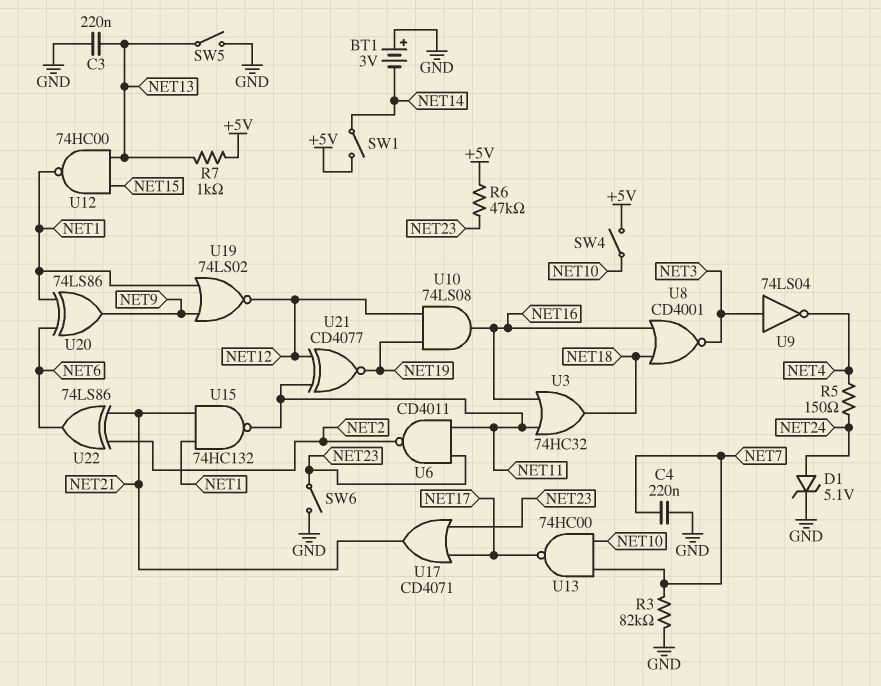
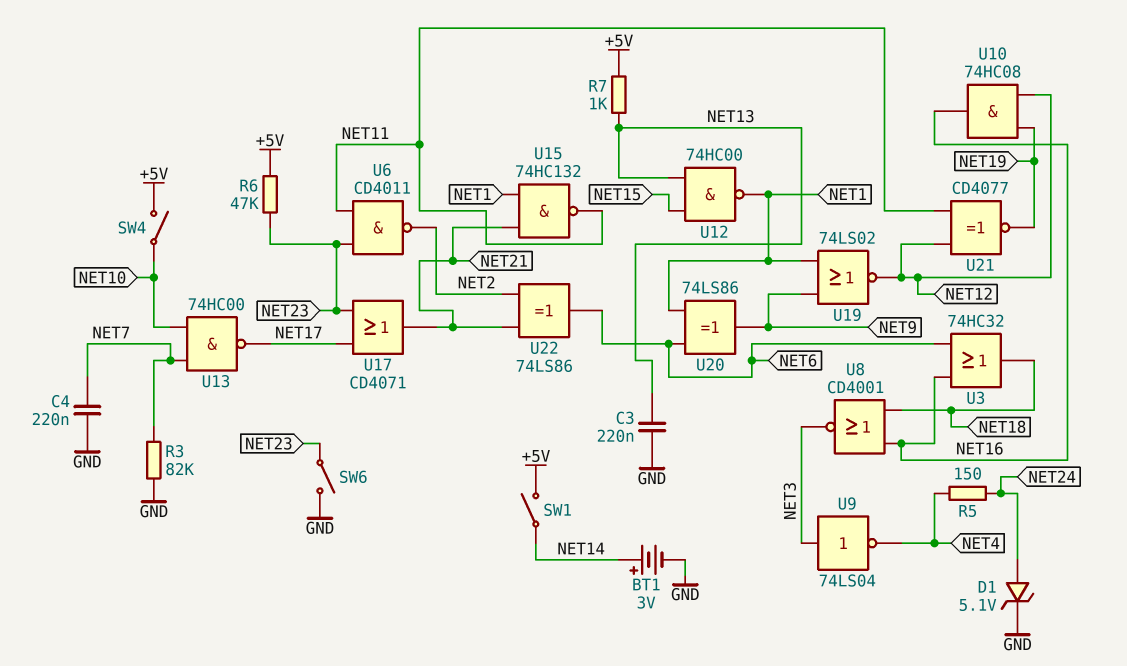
BT1: 3V (plus GND, minus NET14) -> 3V (plus NET14, minus GND)
SW5: switch (GND, NET13) -> none
U3: OR 74HC32 (in NET11, in NET16, out NET18) -> OR 74HC32 (in NET6, in NET16, out NET18)
U10: AND 74LS08 (in NET12, in NET19, out NET16) -> AND 74HC08 (in NET12, in NET19, out NET16)

